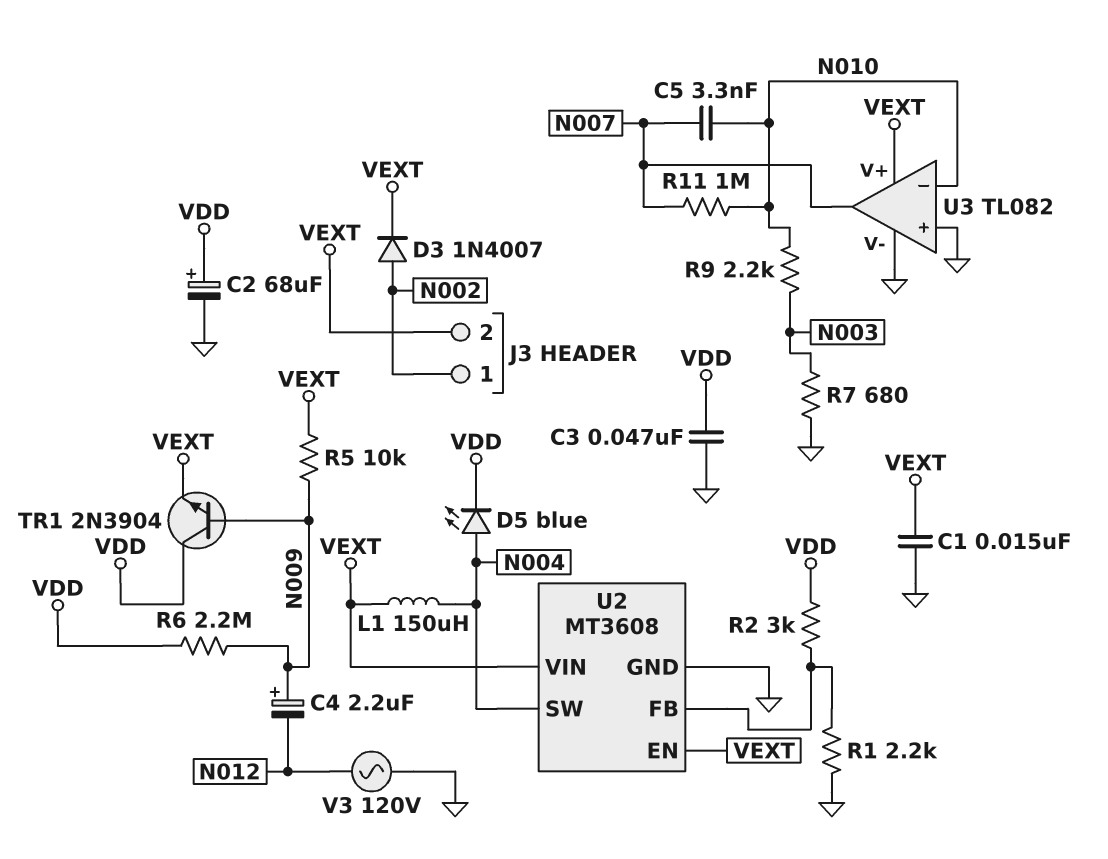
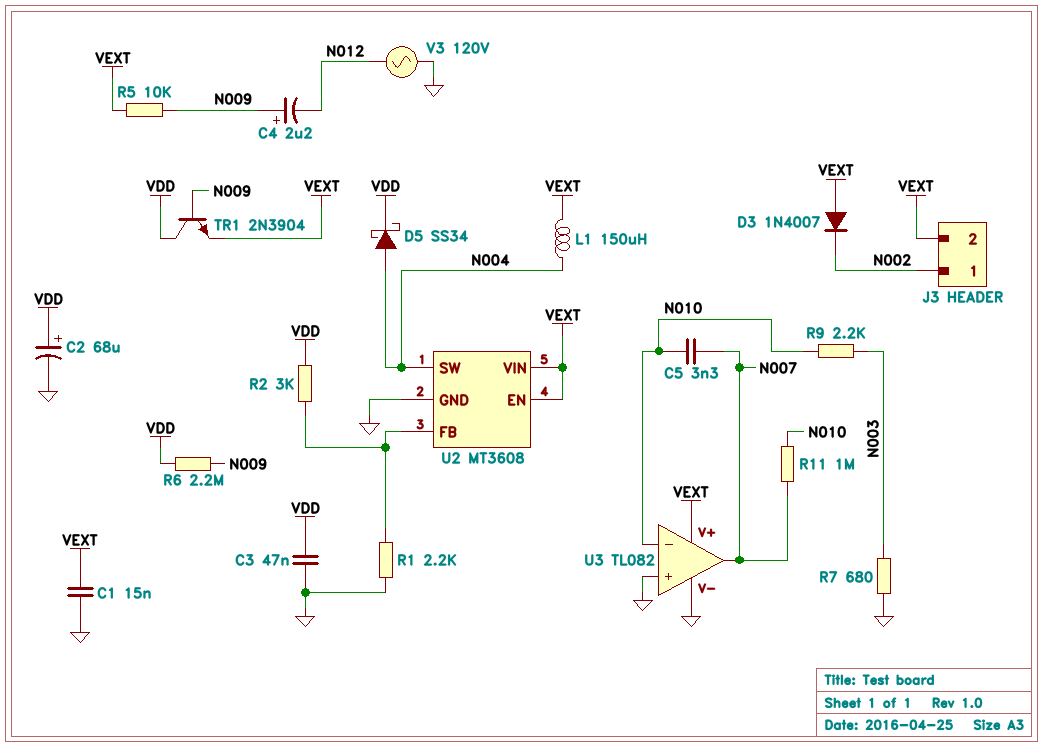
D3: diode 1N4007 (A N002, K VEXT) -> diode 1N4007 (A VEXT, K N002)
D5: LED blue (A N004, K VDD) -> schottky SS34 (A N004, K VDD)

